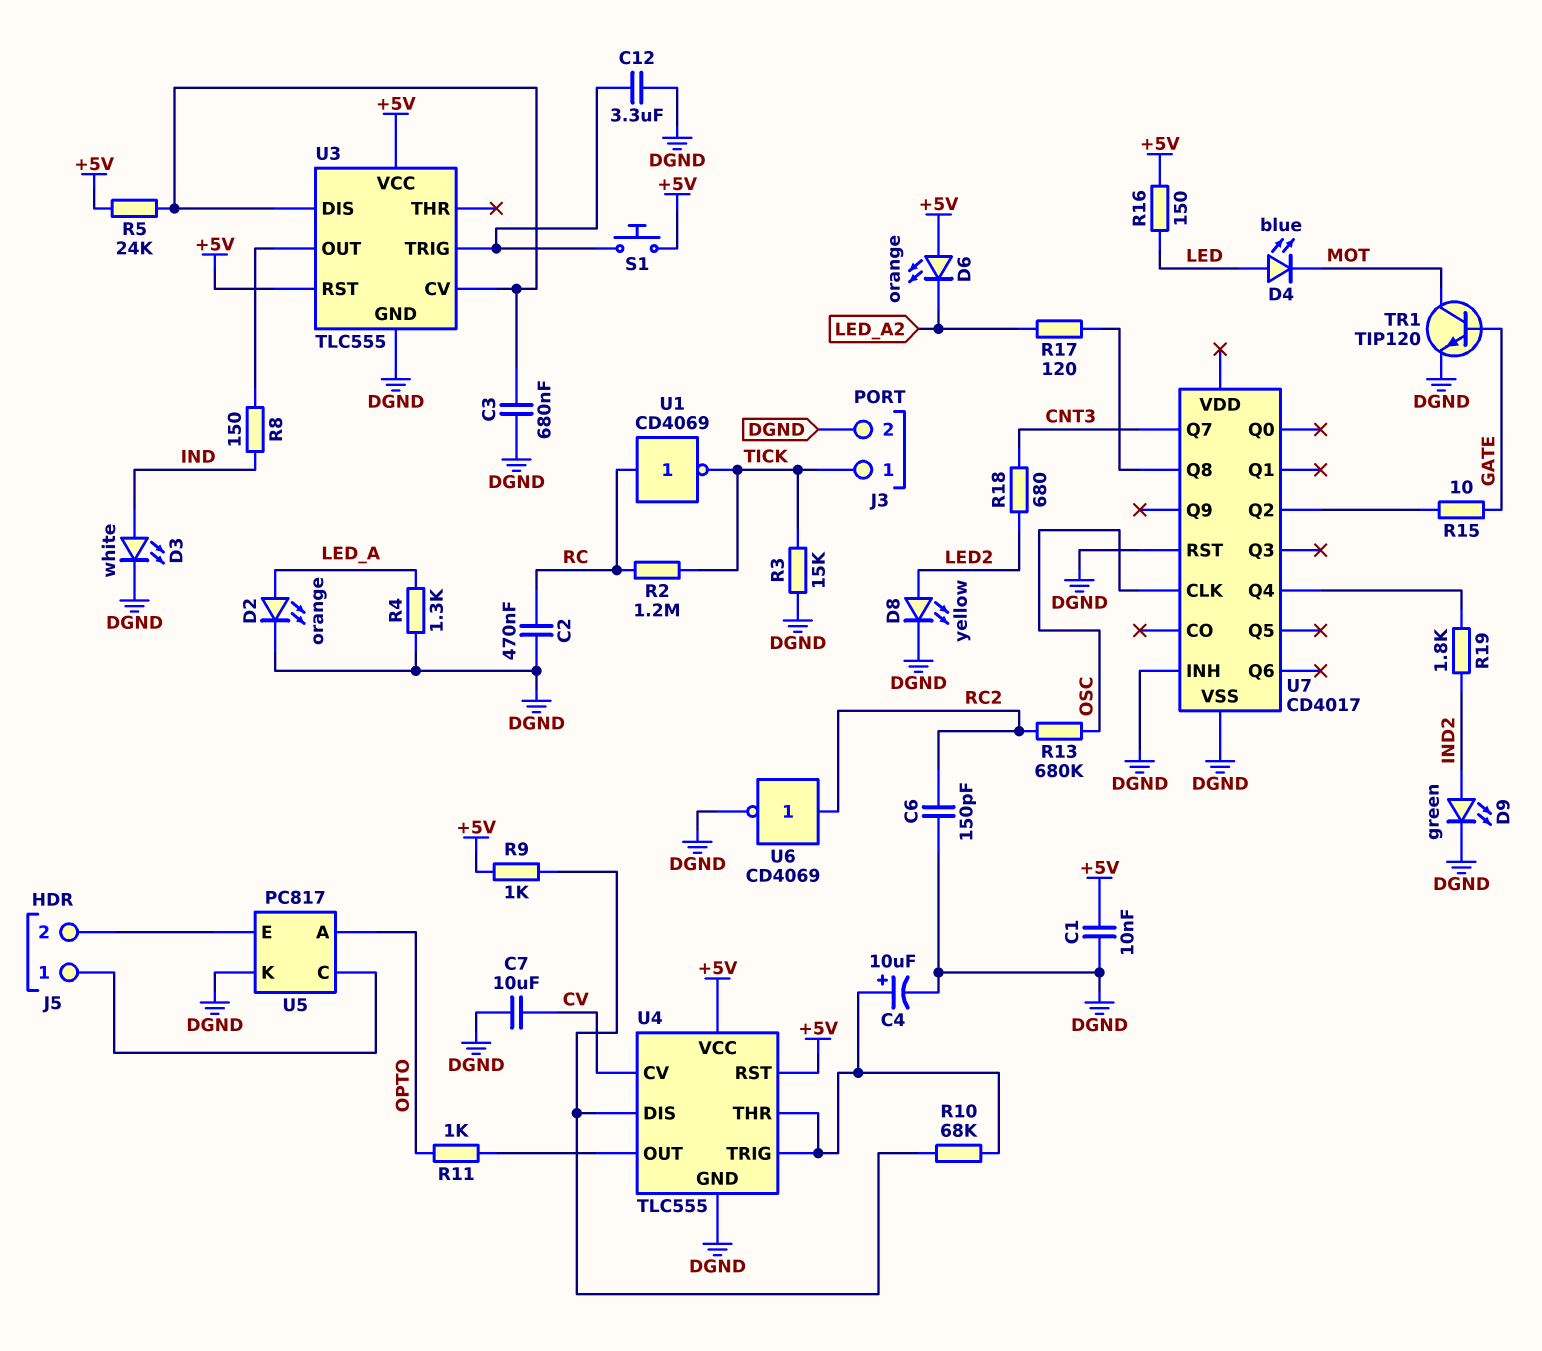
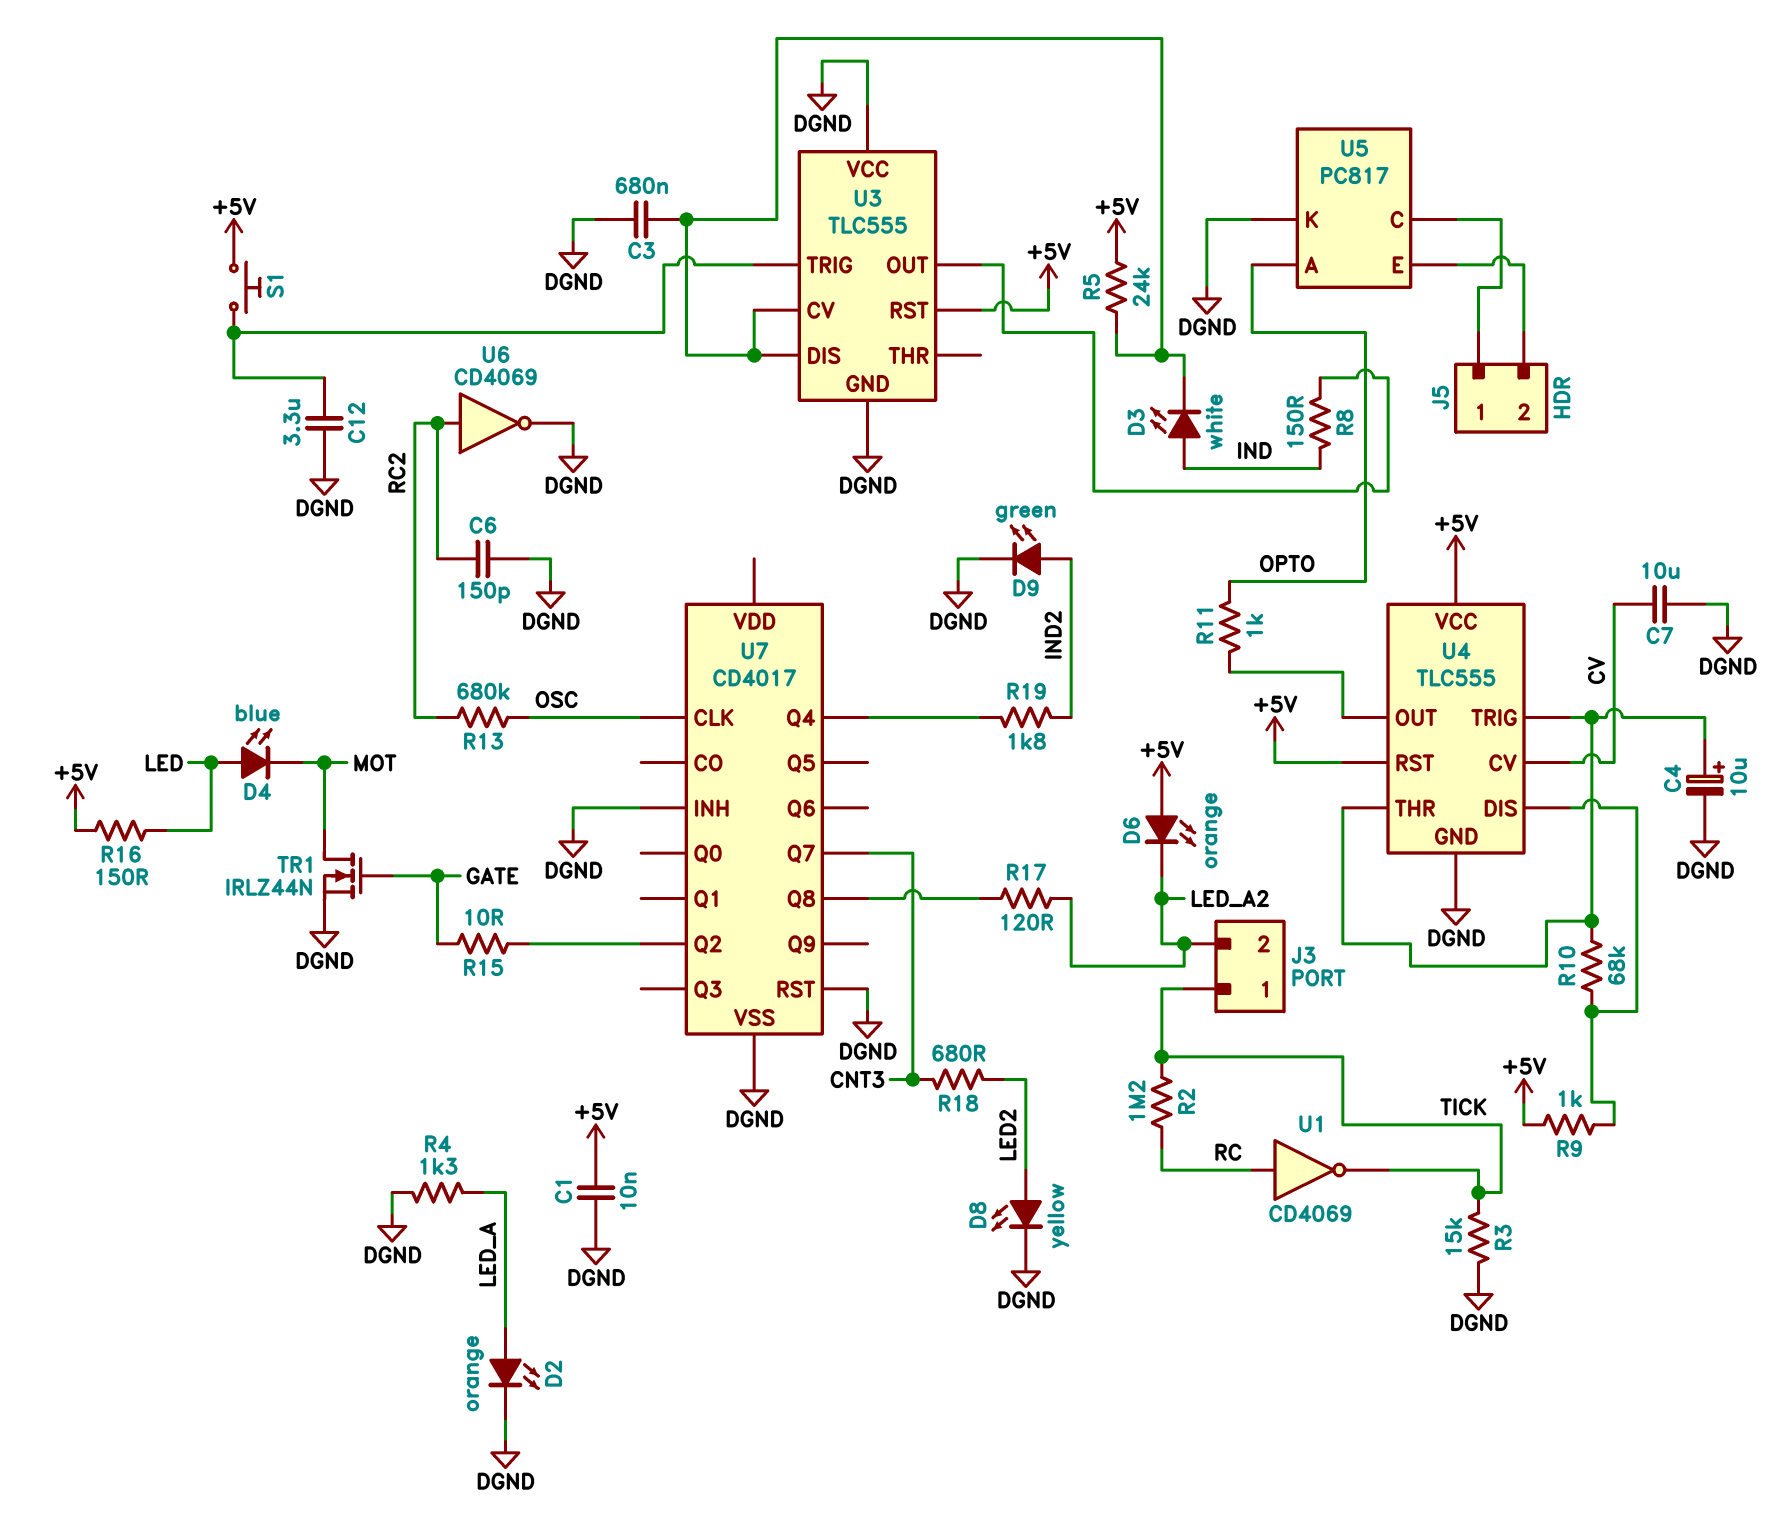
C2: 470nF (DGND, RC) -> none
D3: LED white (A IND, K DGND) -> LED white (A IND, K U3/CV)
J3 pin 2: DGND -> LED_A2
TR1: NPN TIP120 (B GATE, C MOT, E DGND) -> NMOS IRLZ44N (G GATE, D MOT, S DGND)
U3 pin VCC: +5V -> DGND

